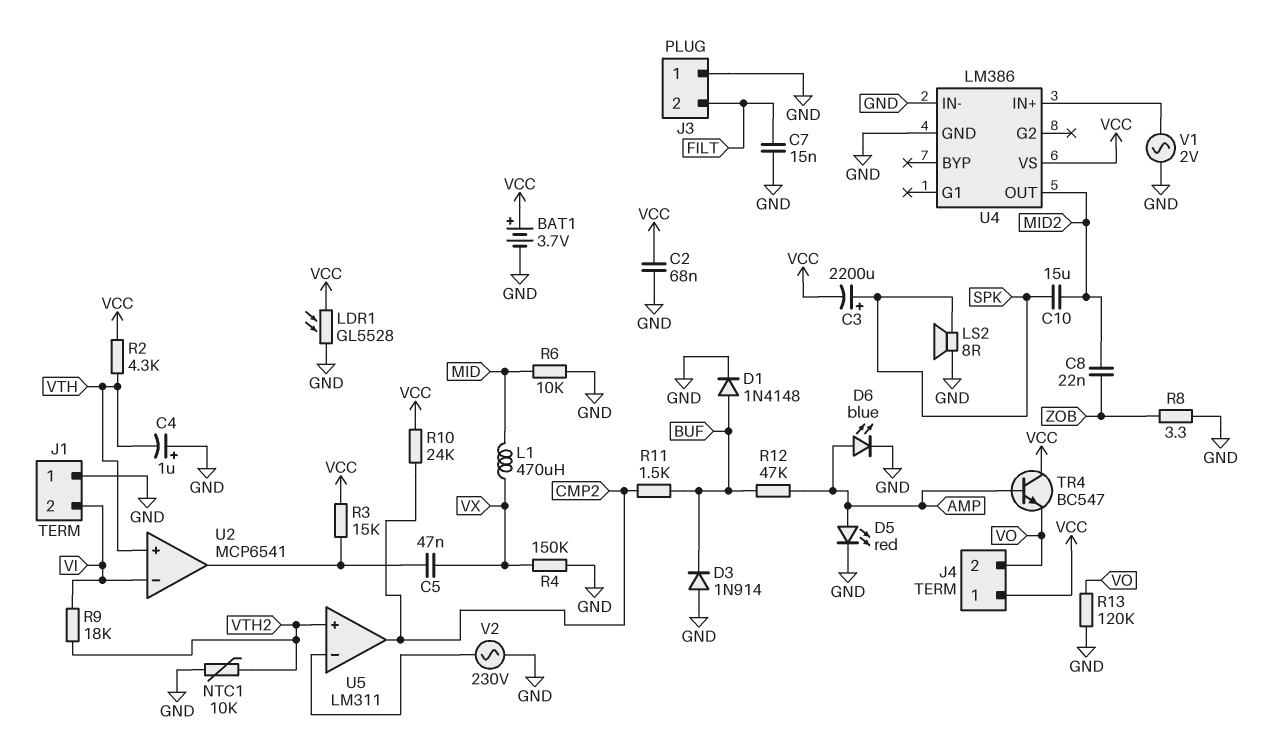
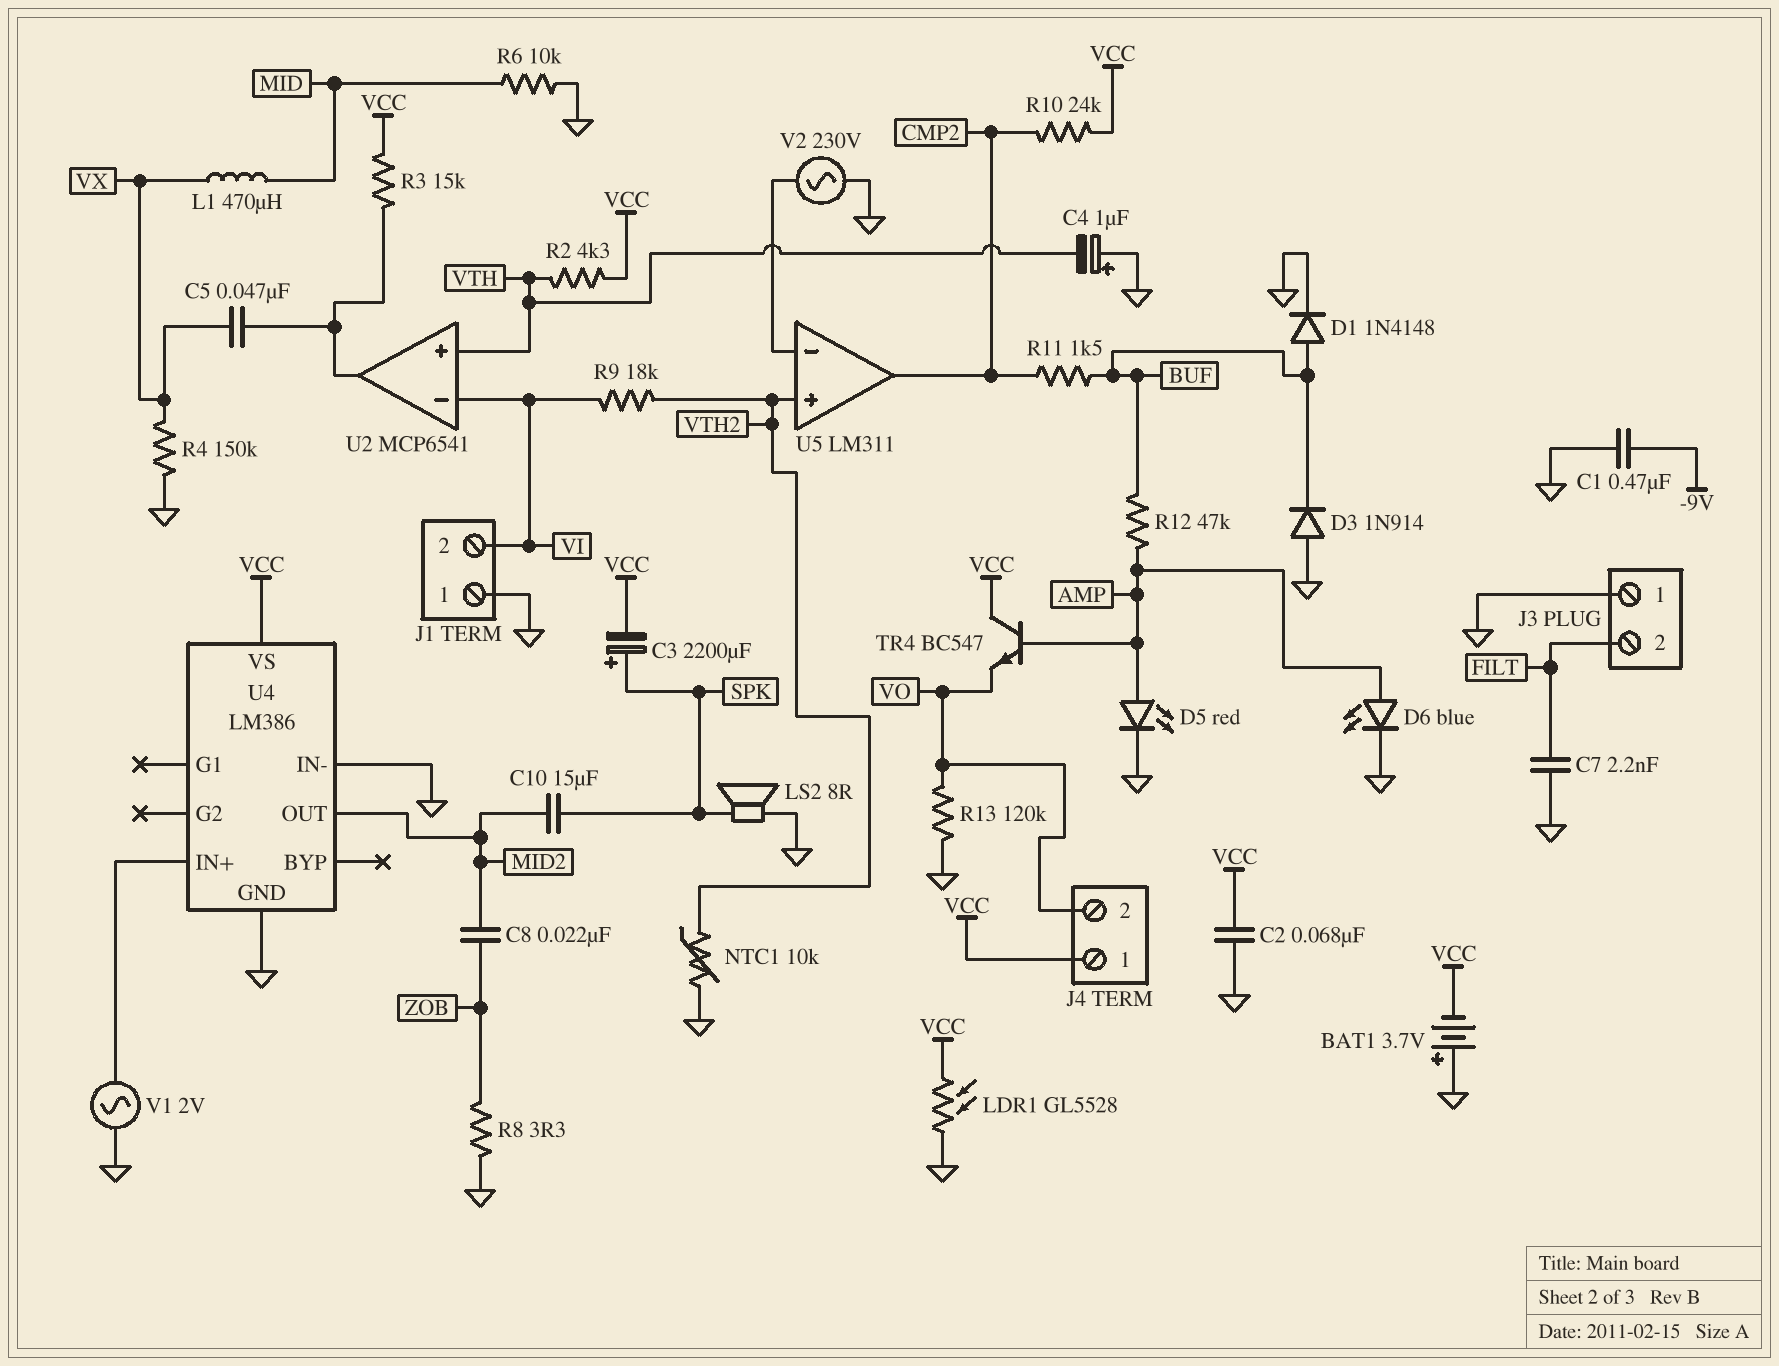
BAT1: 3.7V (plus VCC, minus GND) -> 3.7V (plus GND, minus VCC)
C1: none -> 470nF (-9V, GND)
C7: 15nF (FILT, GND) -> 2.2nF (FILT, GND)

